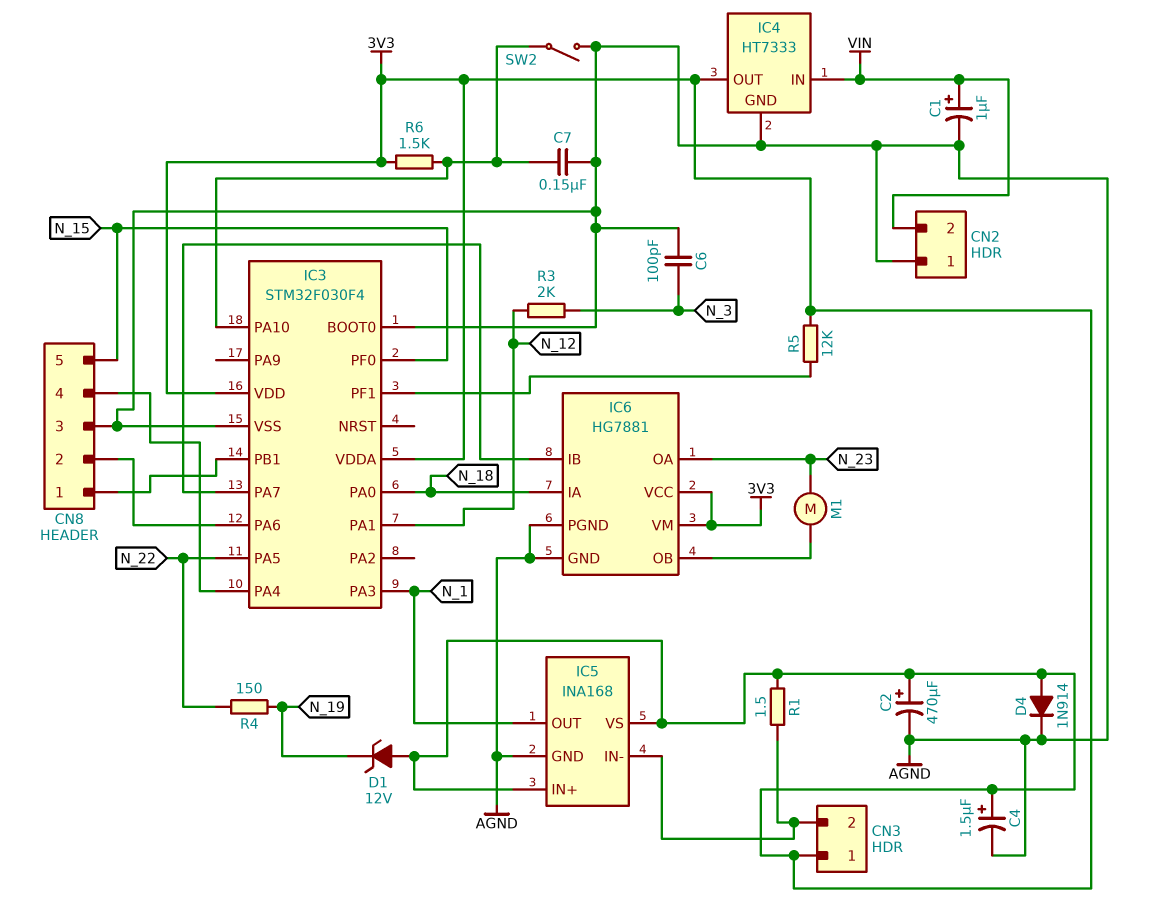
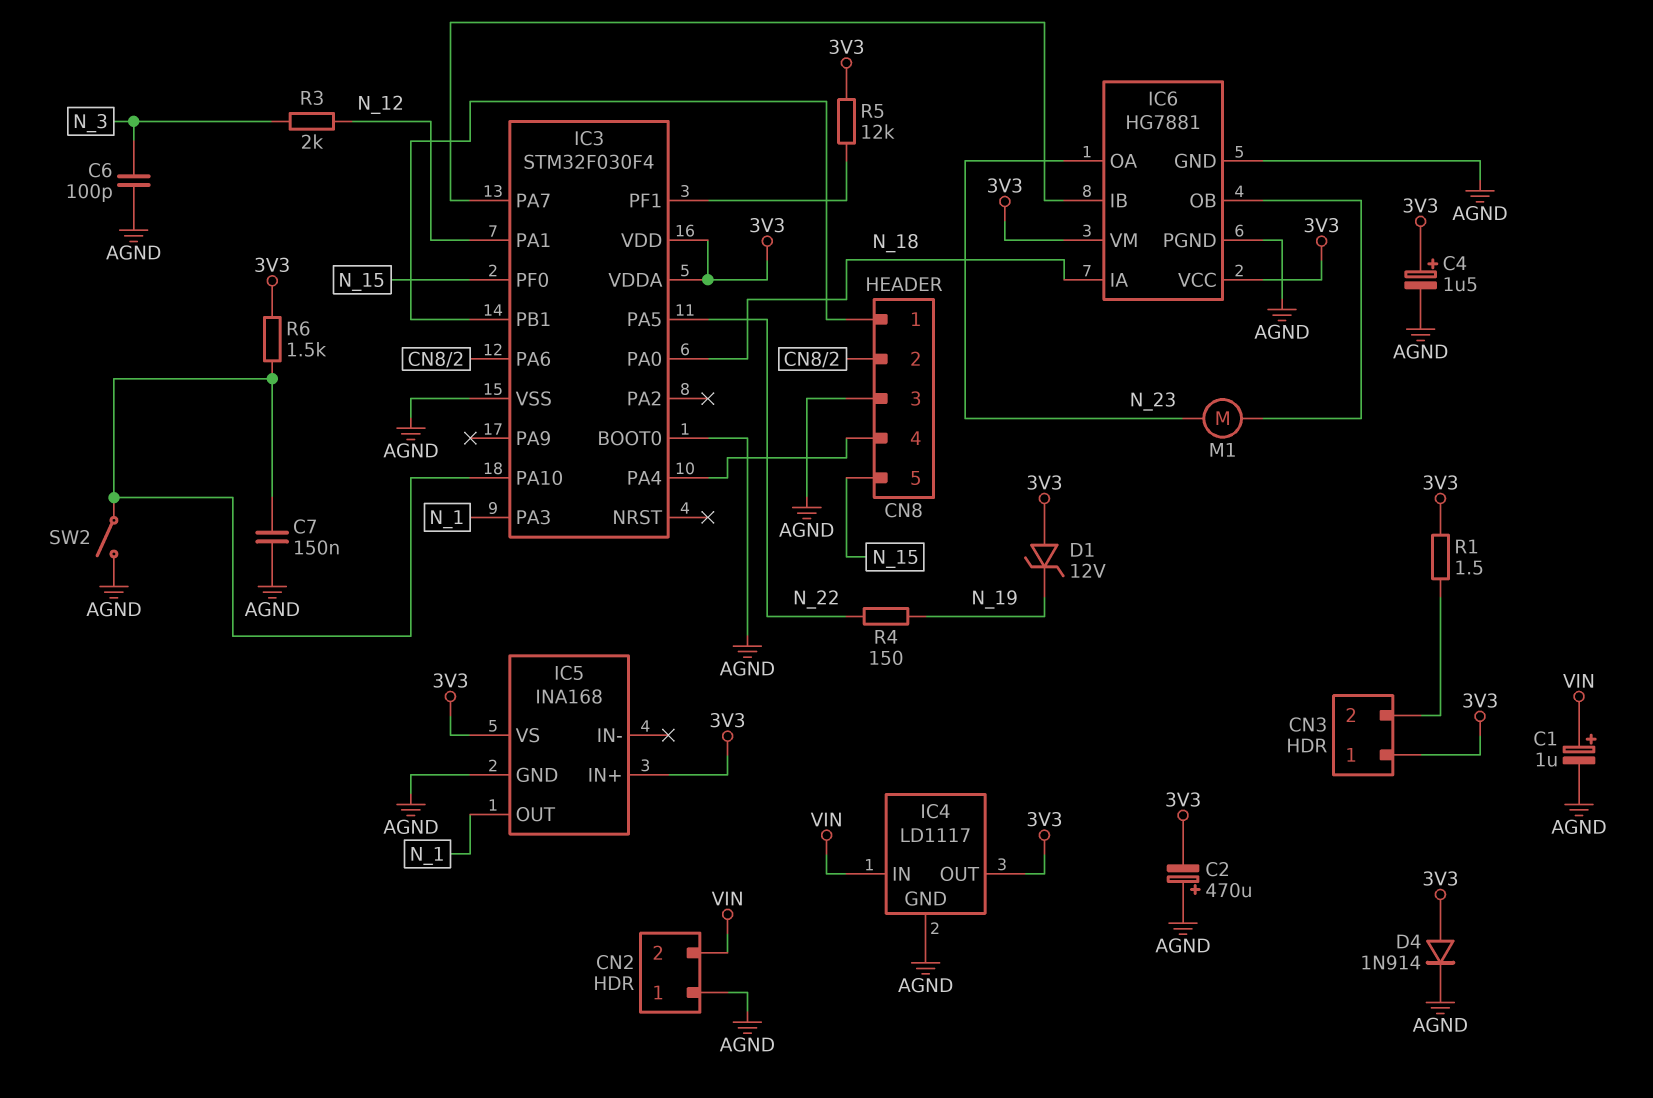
C2: 470uF (plus 3V3, minus AGND) -> 470uF (plus AGND, minus 3V3)
IC4: HT7333 -> LD1117
IC5 pin IN-: CN3/2 -> none

